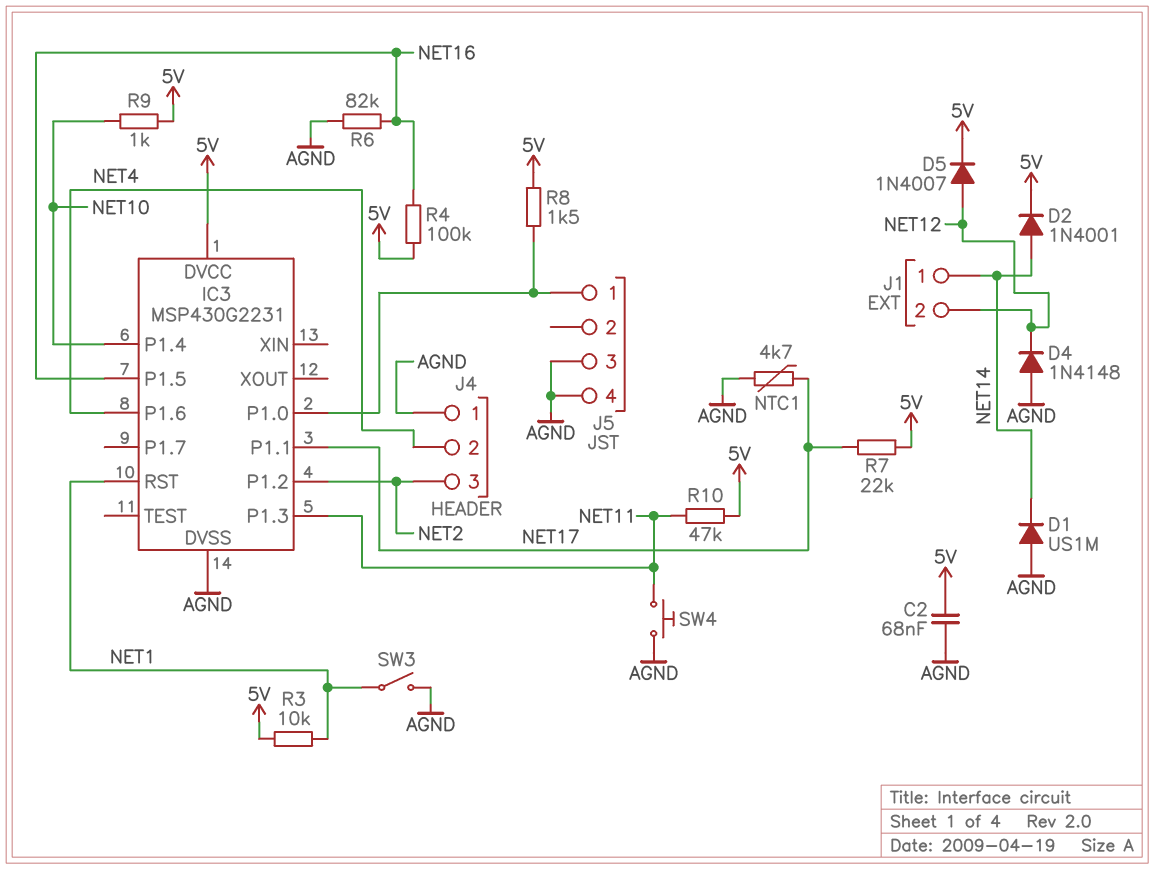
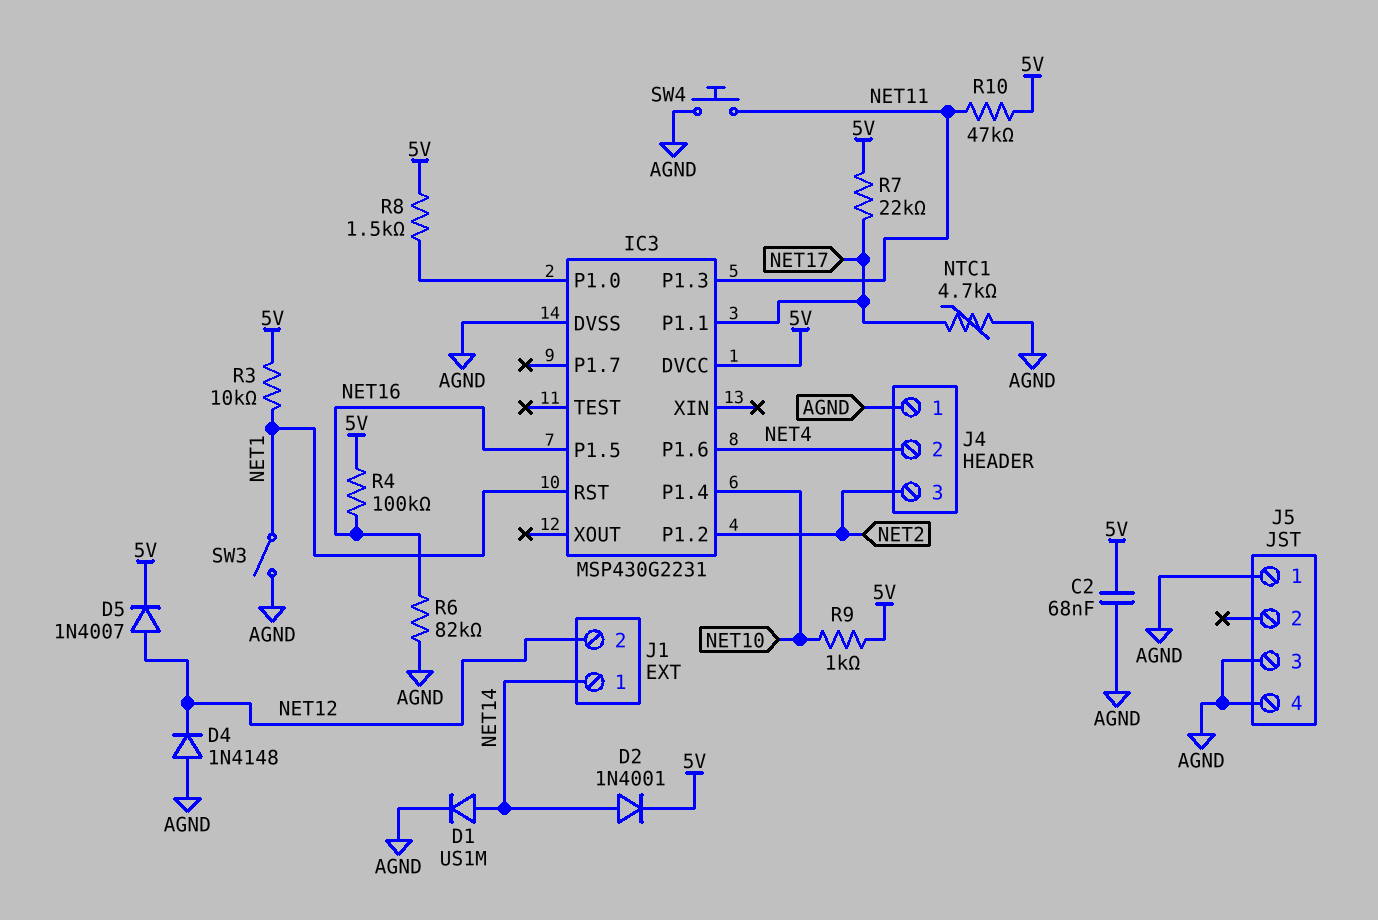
D1: diode US1M (A AGND, K NET14) -> diode US1M (A NET14, K AGND)
J5 pin 1: IC3/P1.0 -> AGND

